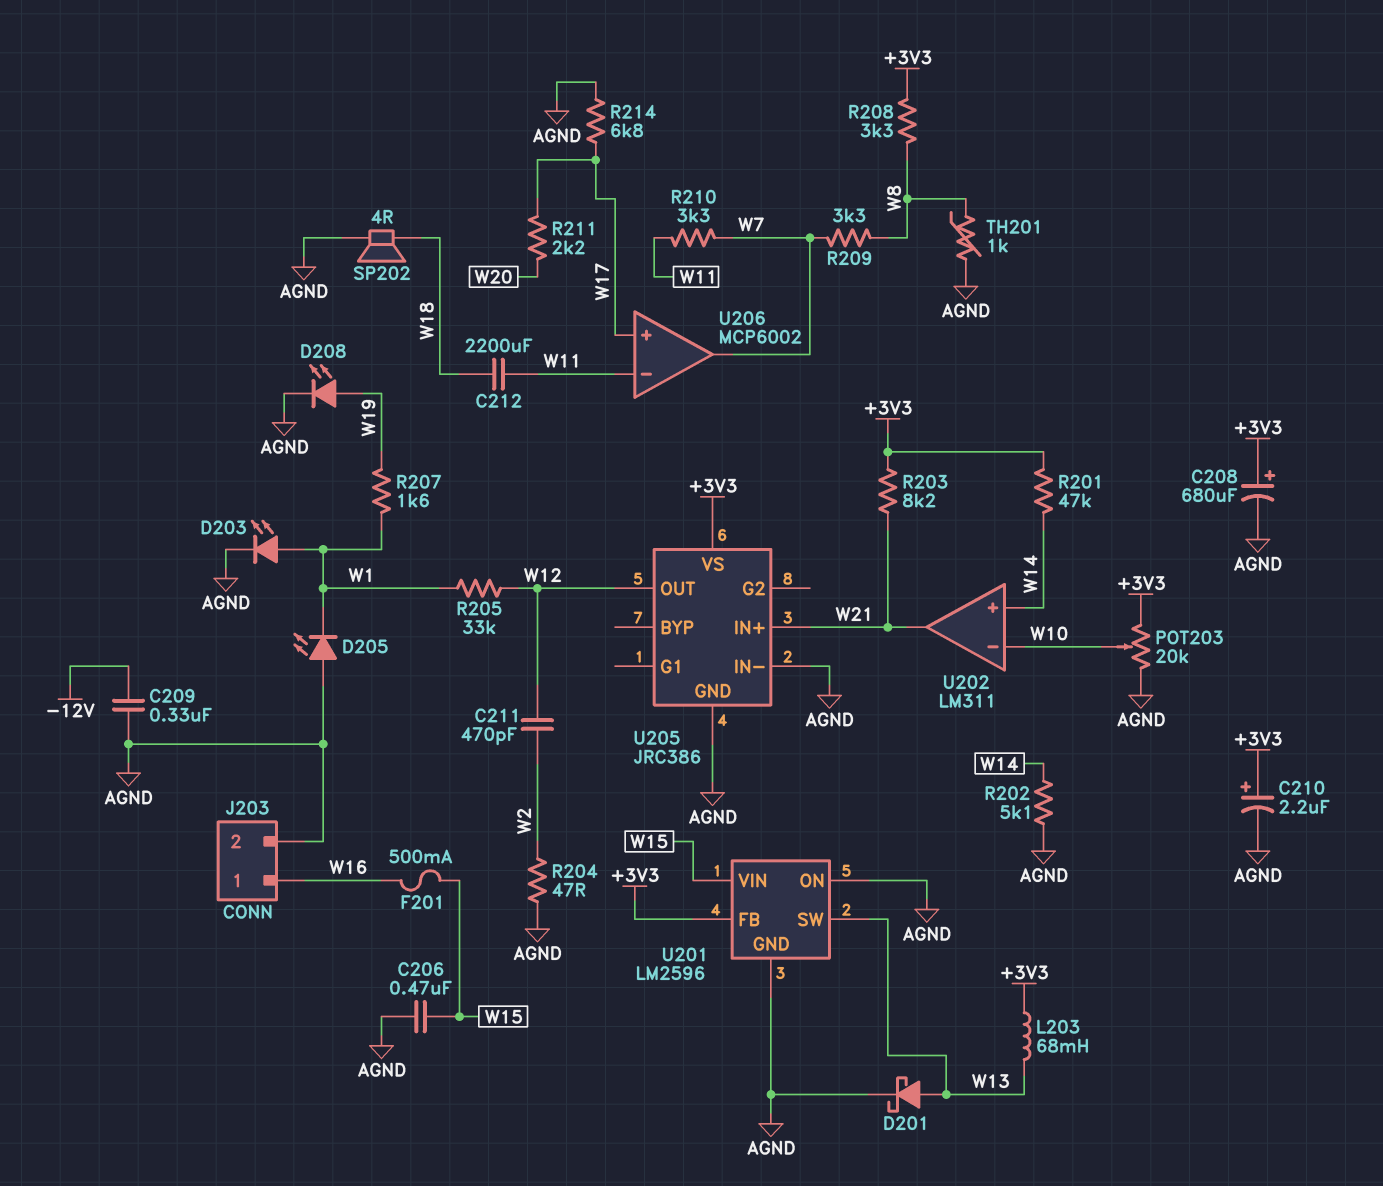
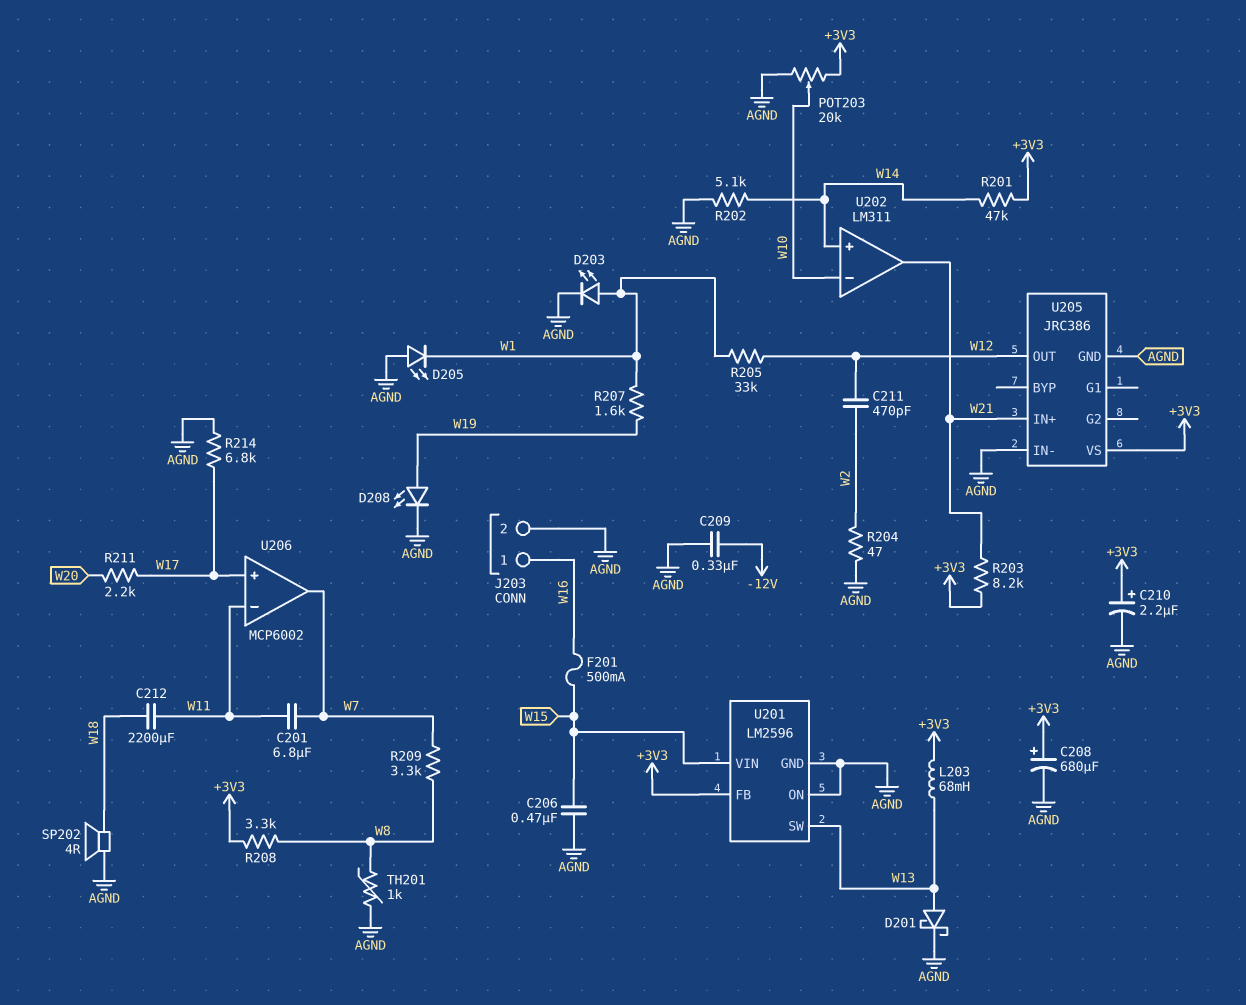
C201: none -> 6.8uF (W7, W11)
R210: 3.3k (W7, W11) -> none

